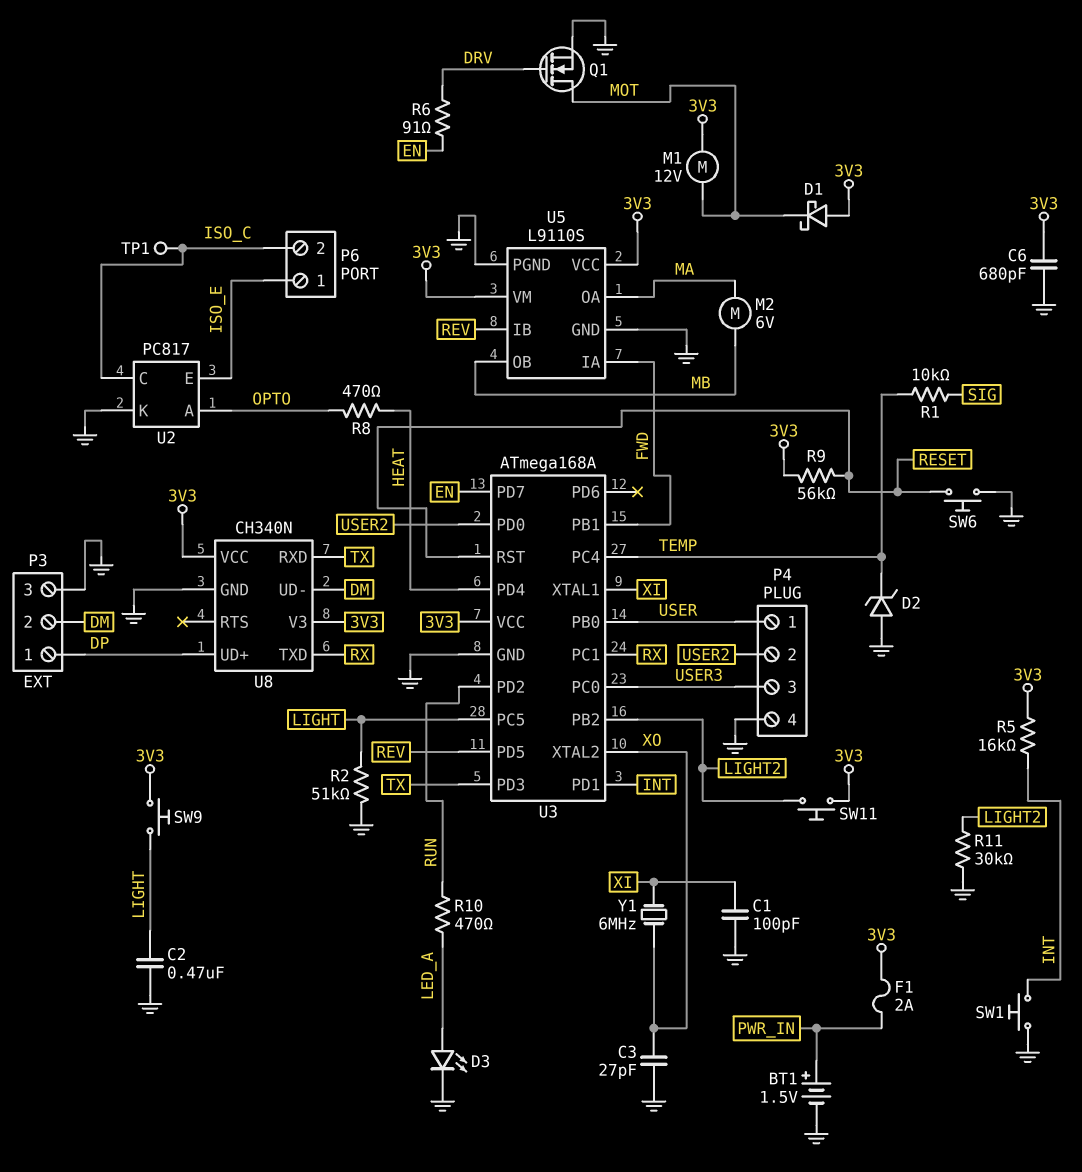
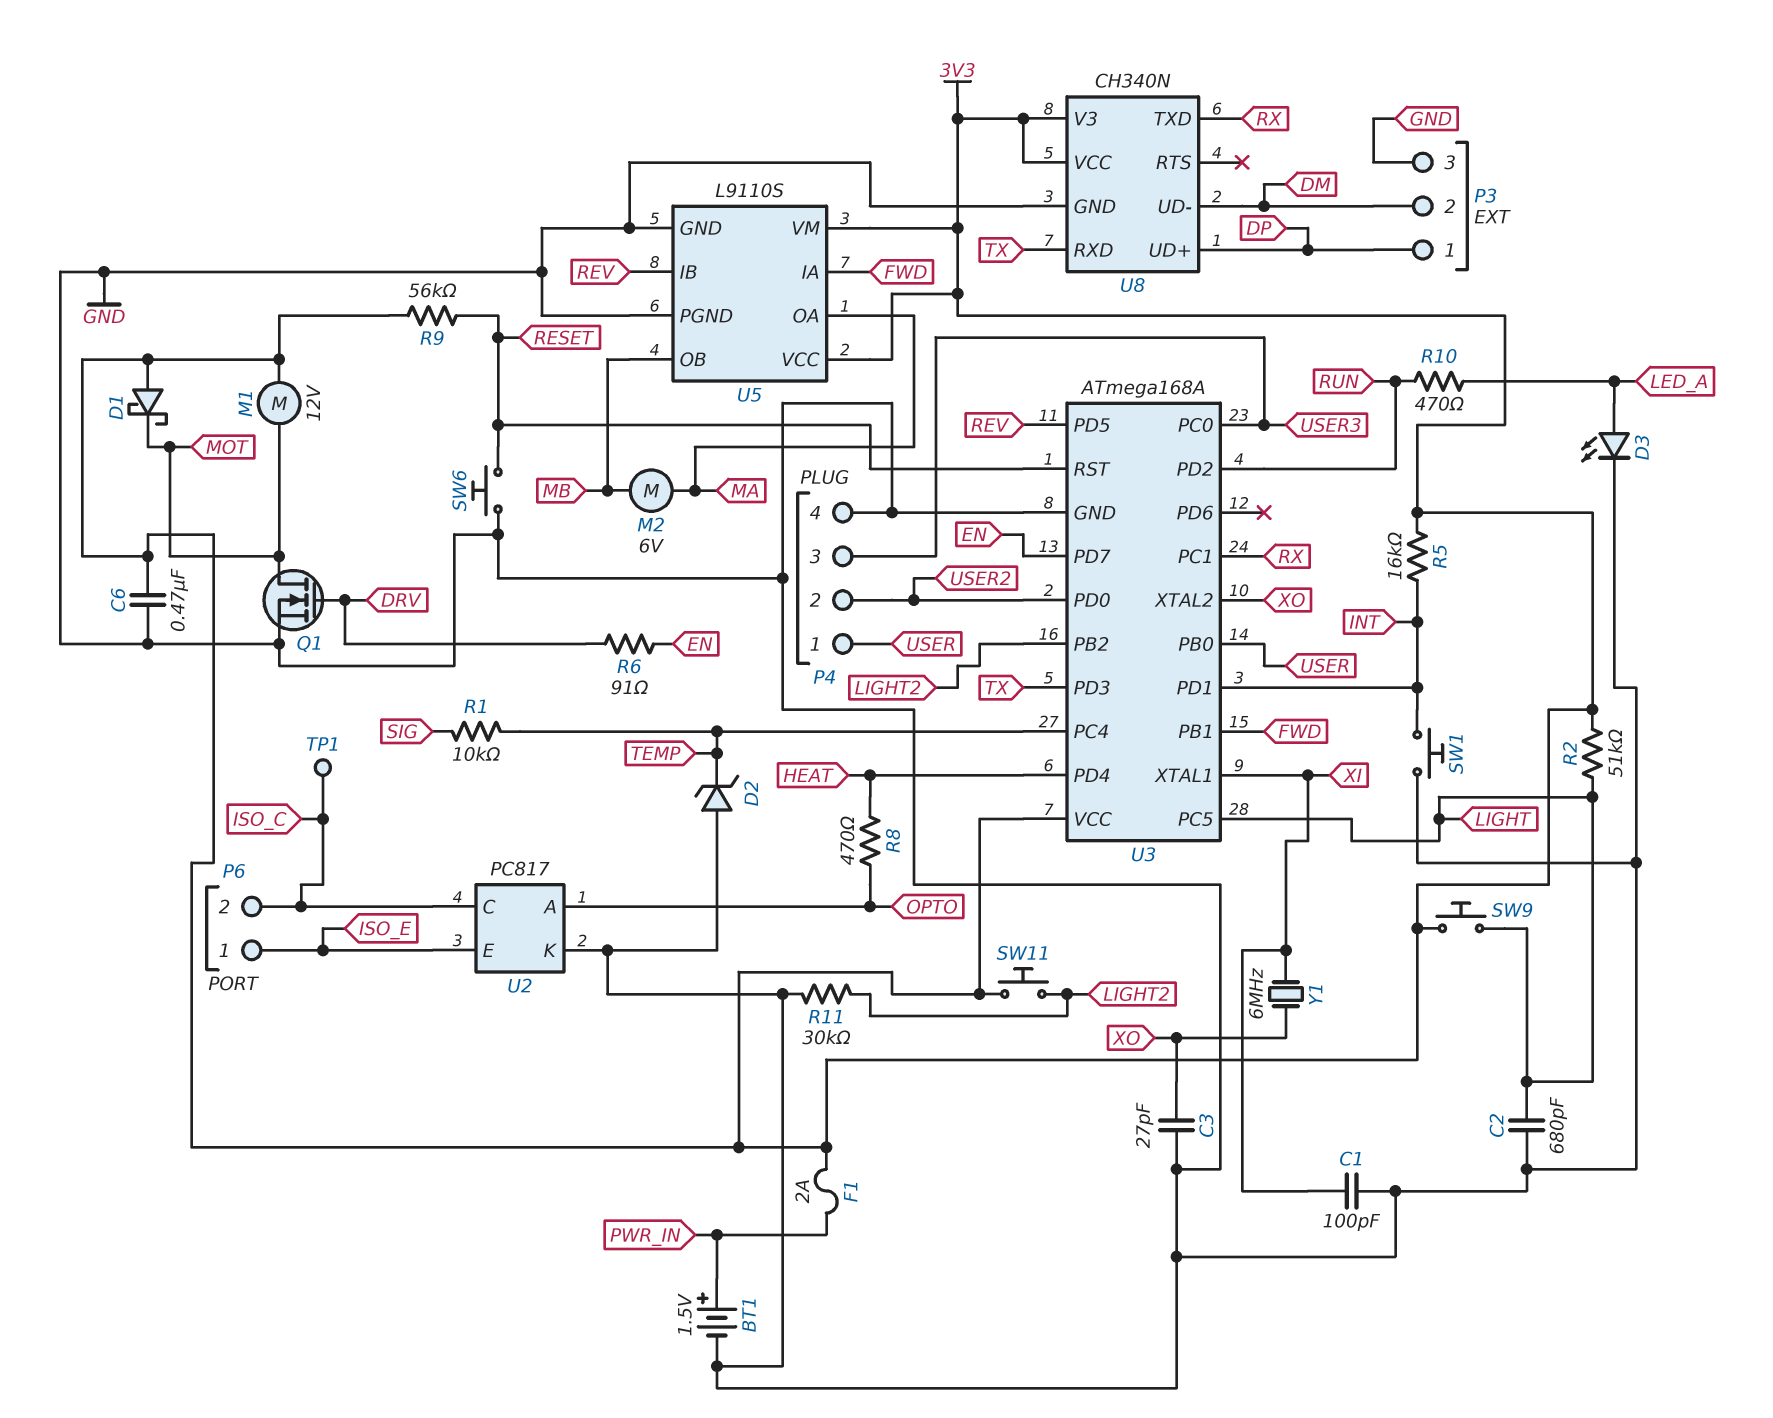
C2: 470nF (GND, LIGHT) -> 680pF (GND, LIGHT)
C6: 680pF (3V3, GND) -> 470nF (3V3, GND)
R2: 51k (GND, LIGHT) -> 51k (3V3, LIGHT)

